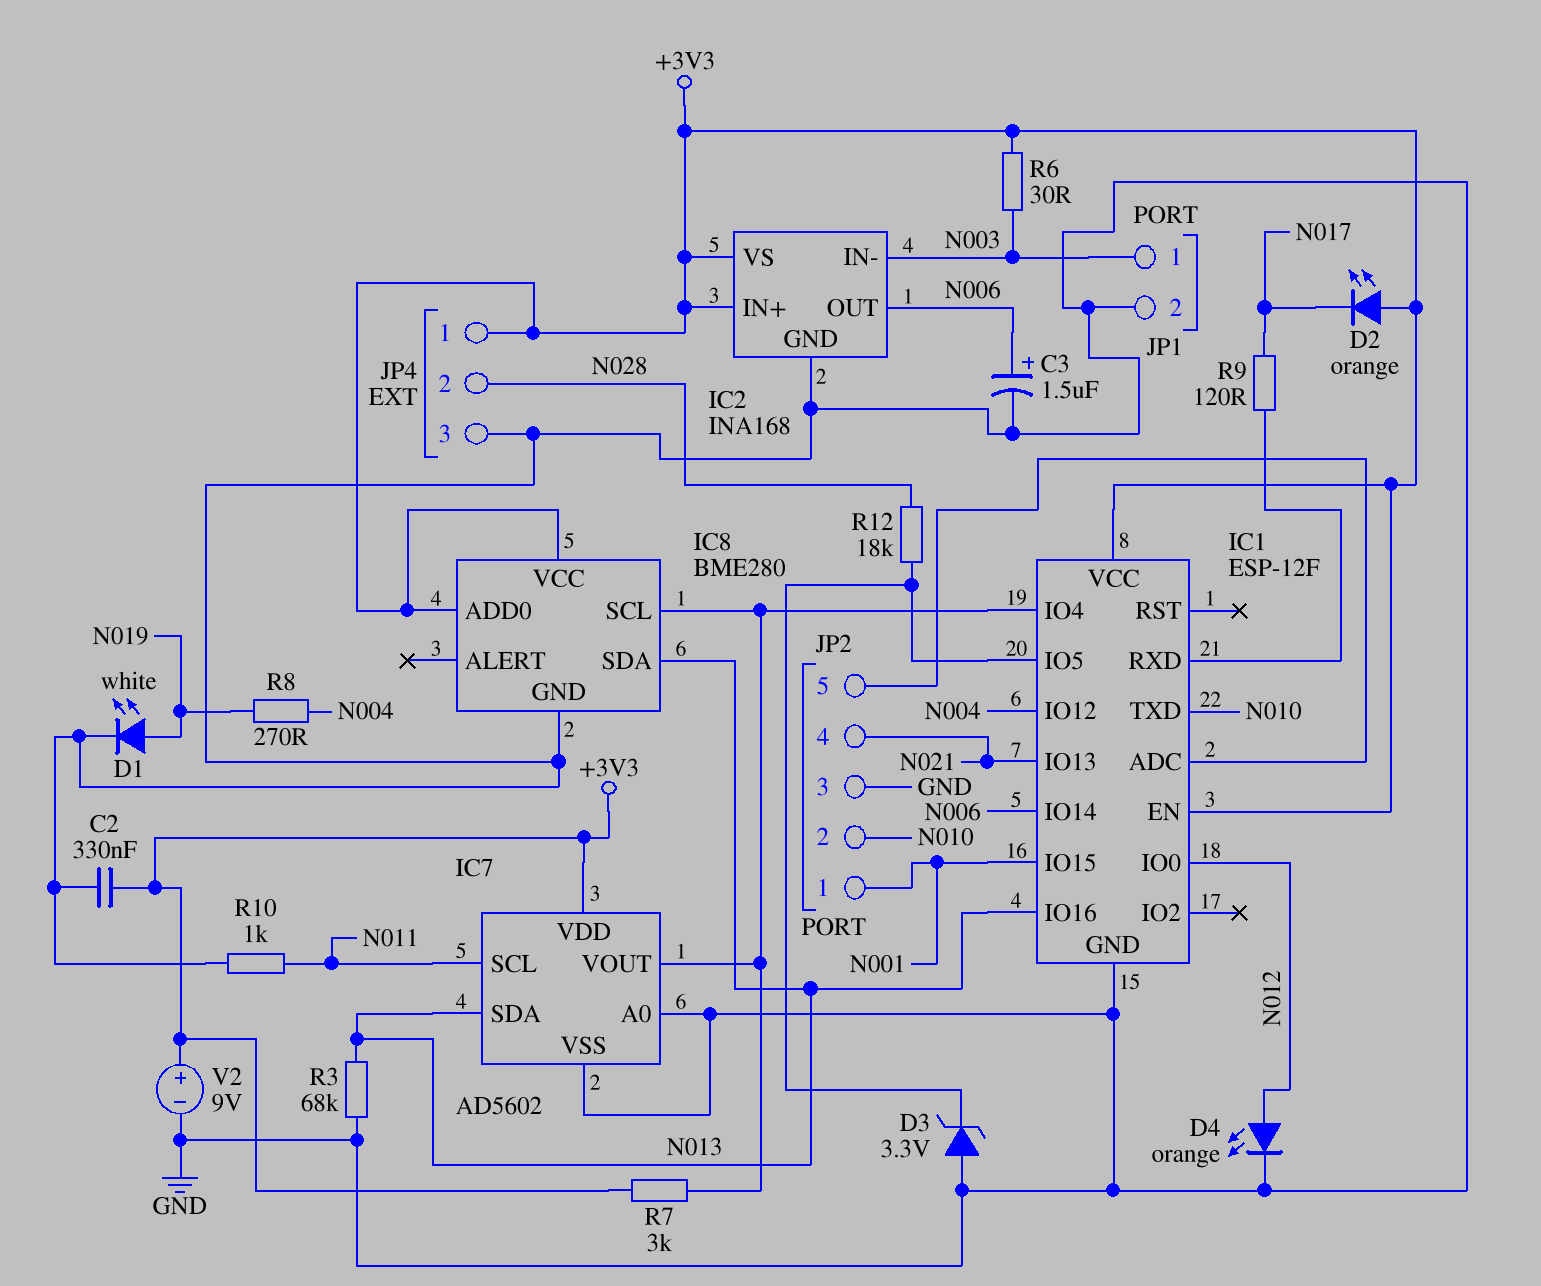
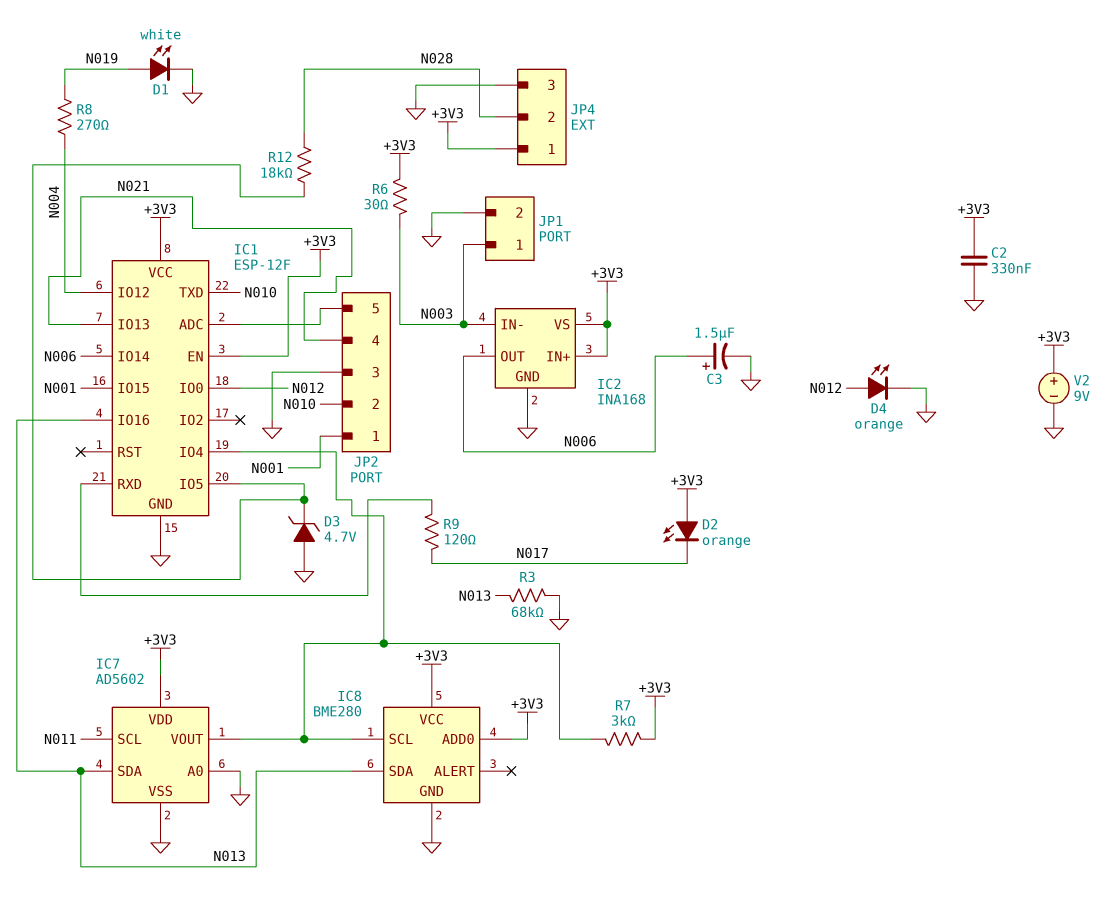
D3: zener 3.3V (A GND, K IC1/IO5) -> zener 4.7V (A GND, K IC1/IO5)
R10: 1k (GND, N011) -> none

